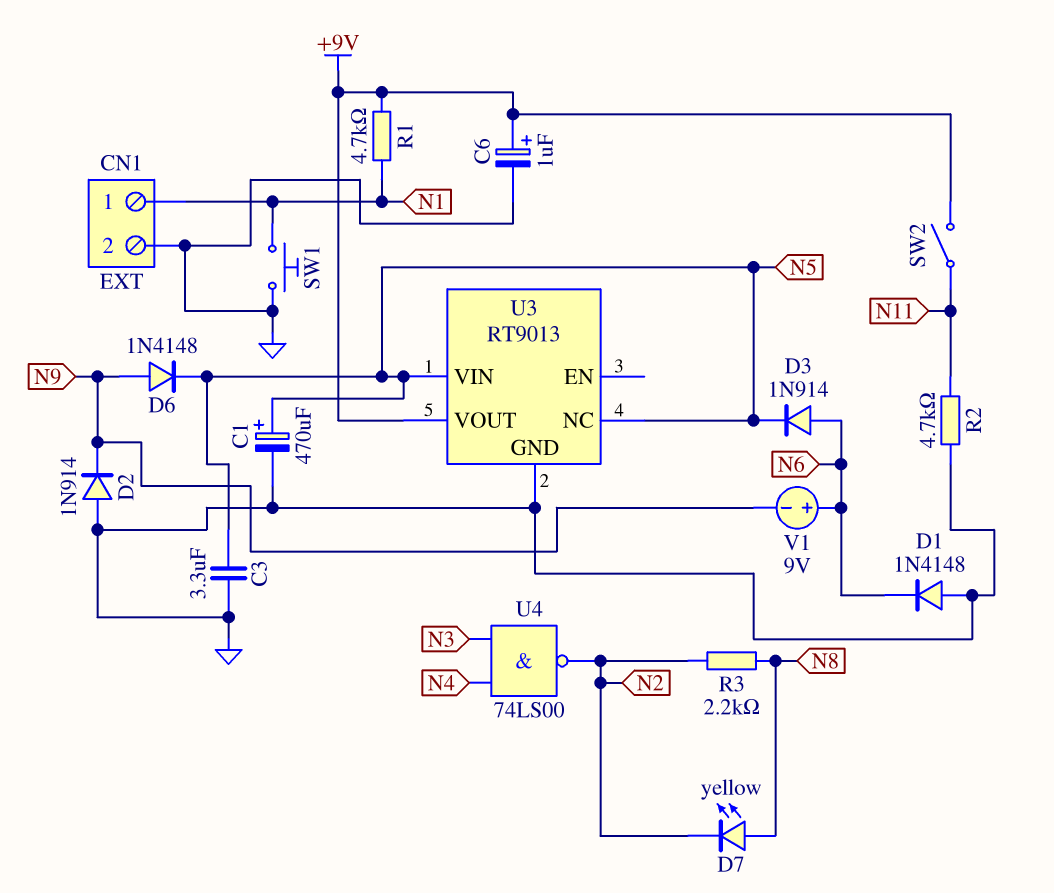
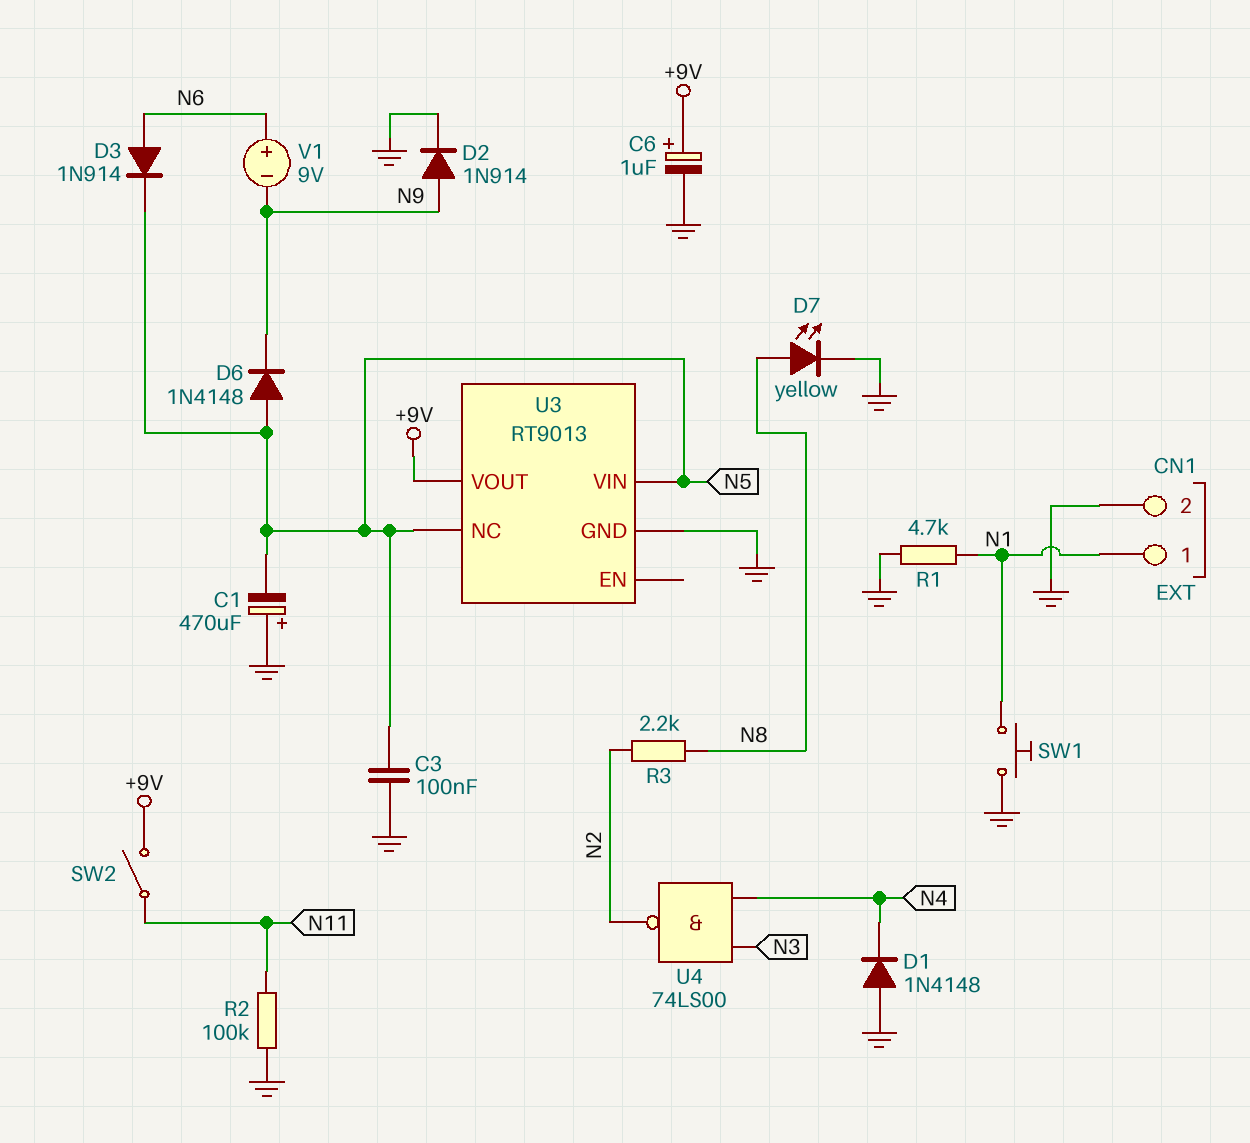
C1: 470uF (plus N5, minus GND) -> 470uF (plus GND, minus N5)
C3: 3.3uF (GND, N5) -> 100nF (GND, N5)
D1: diode 1N4148 (A GND, K N6) -> diode 1N4148 (A GND, K N4)
D2: diode 1N914 (A GND, K N9) -> diode 1N914 (A N9, K GND)
D6: diode 1N4148 (A N9, K N5) -> diode 1N4148 (A N5, K N9)
D7: LED yellow (A N8, K N2) -> LED yellow (A N8, K GND)
R1: 4.7k (+9V, N1) -> 4.7k (GND, N1)
R2: 4.7k (GND, N11) -> 100k (GND, N11)

